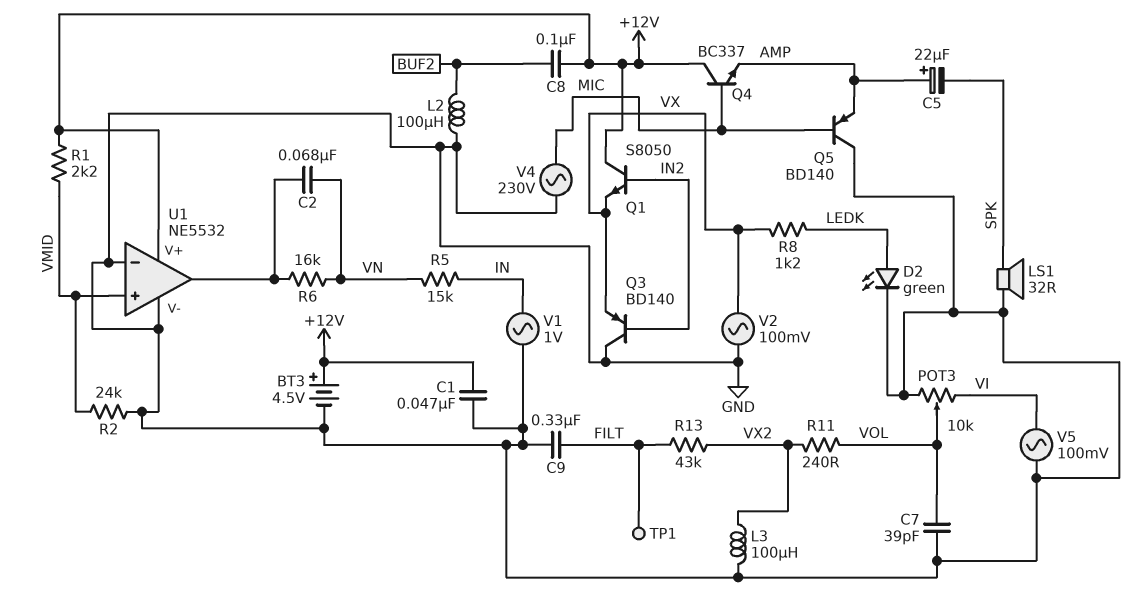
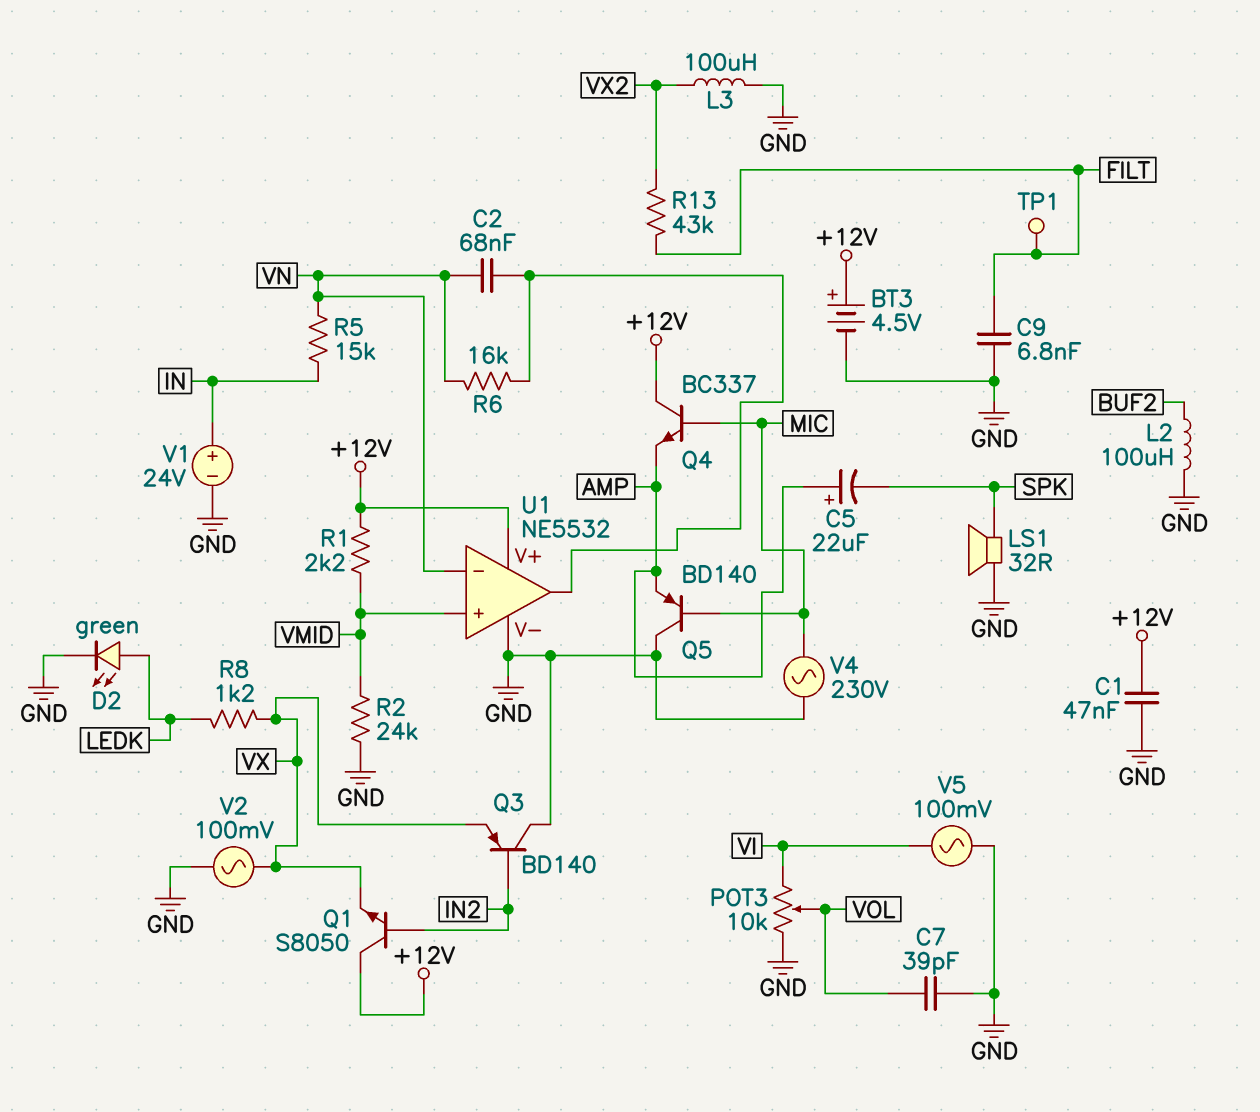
C8: 100nF (+12V, BUF2) -> none
C9: 330nF (FILT, GND) -> 6.8nF (FILT, GND)
R11: 240 (VOL, VX2) -> none
U1 pin in-: GND -> VN
V1: AC 1V (GND, IN) -> 24V (plus IN, minus GND)

